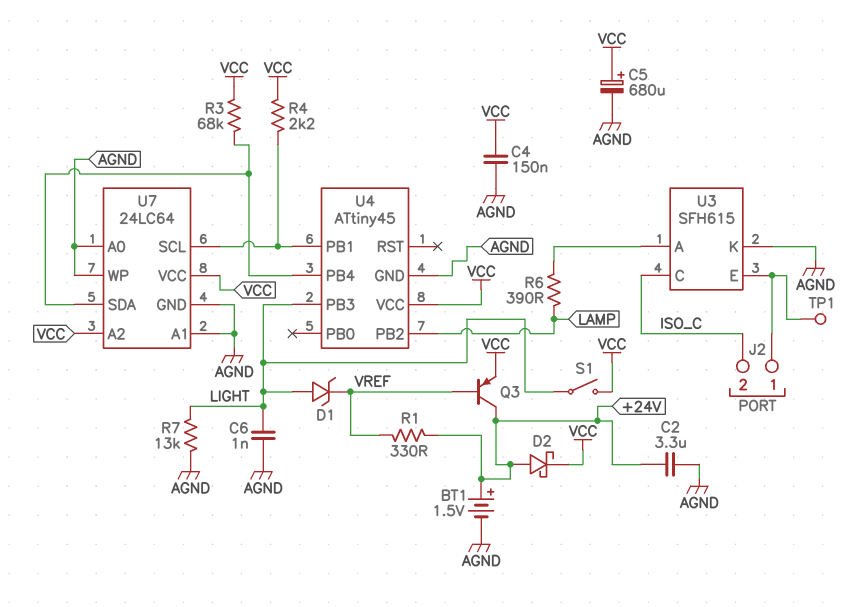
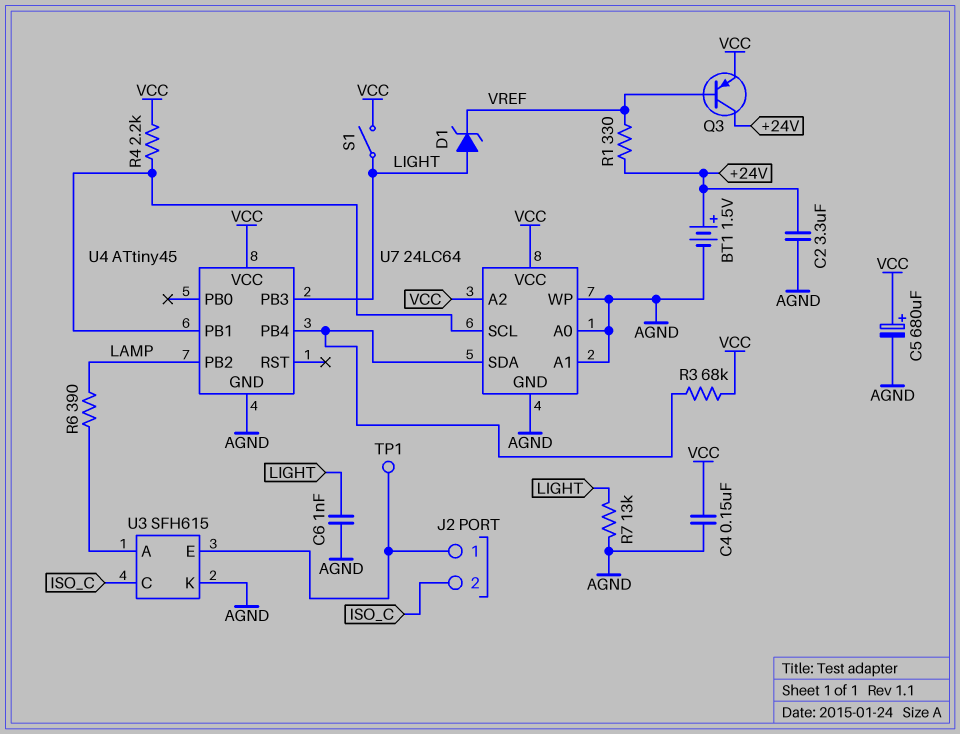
D2: schottky (A +24V, K VCC) -> none

